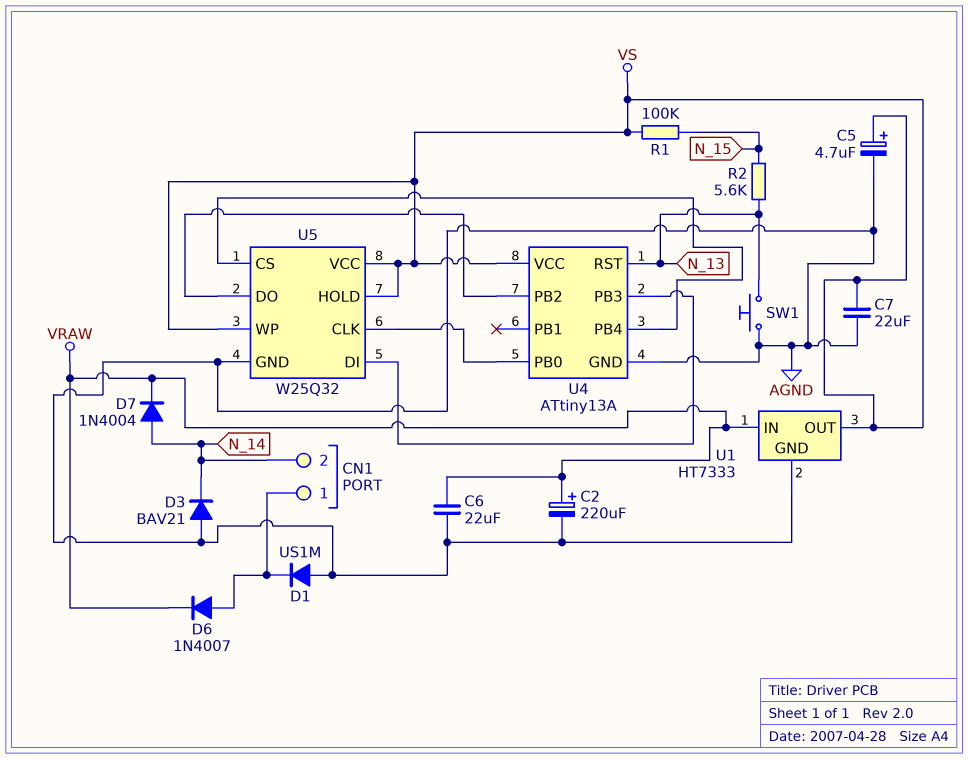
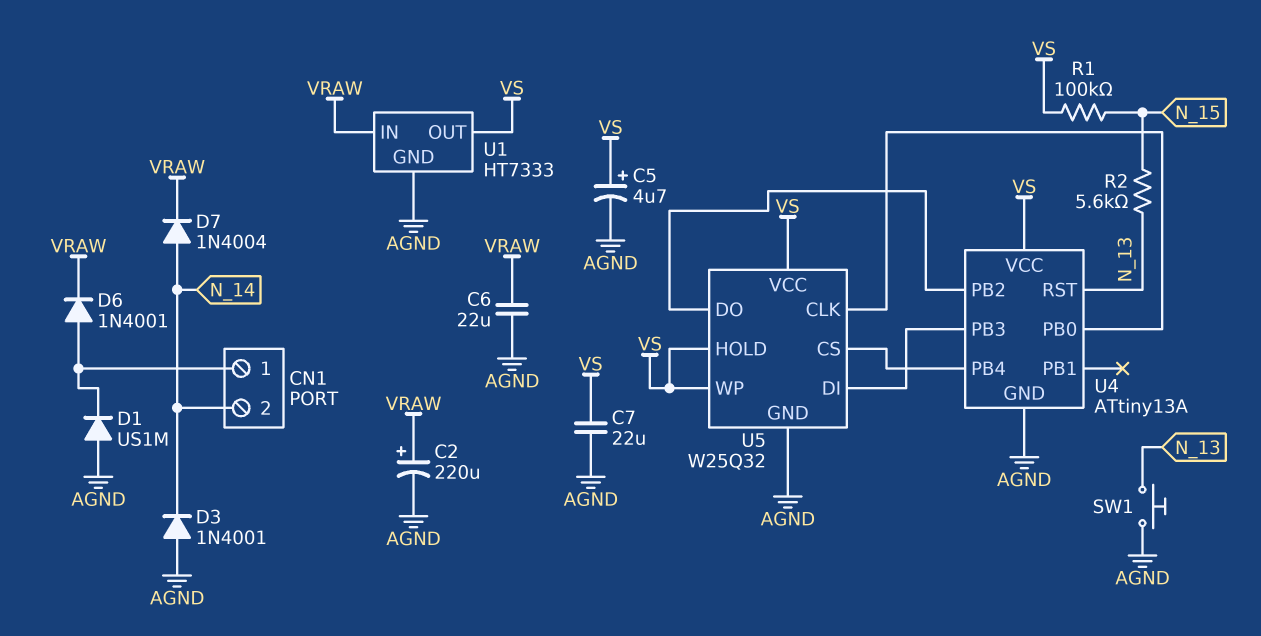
D3: diode BAV21 (A AGND, K N_14) -> diode 1N4001 (A AGND, K N_14)
D6: diode 1N4007 (A CN1/1, K VRAW) -> diode 1N4001 (A CN1/1, K VRAW)

